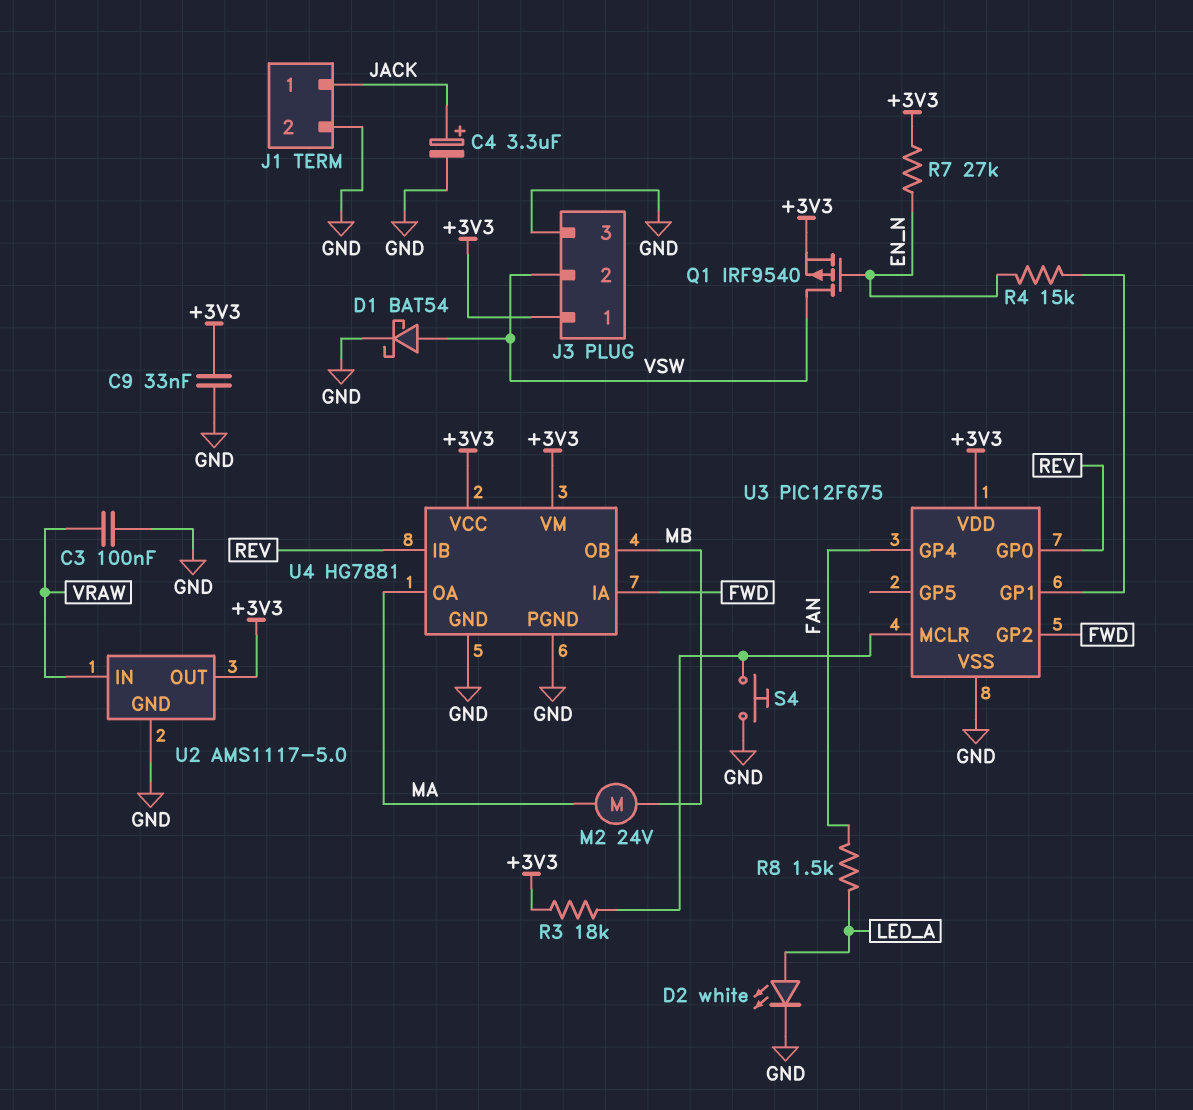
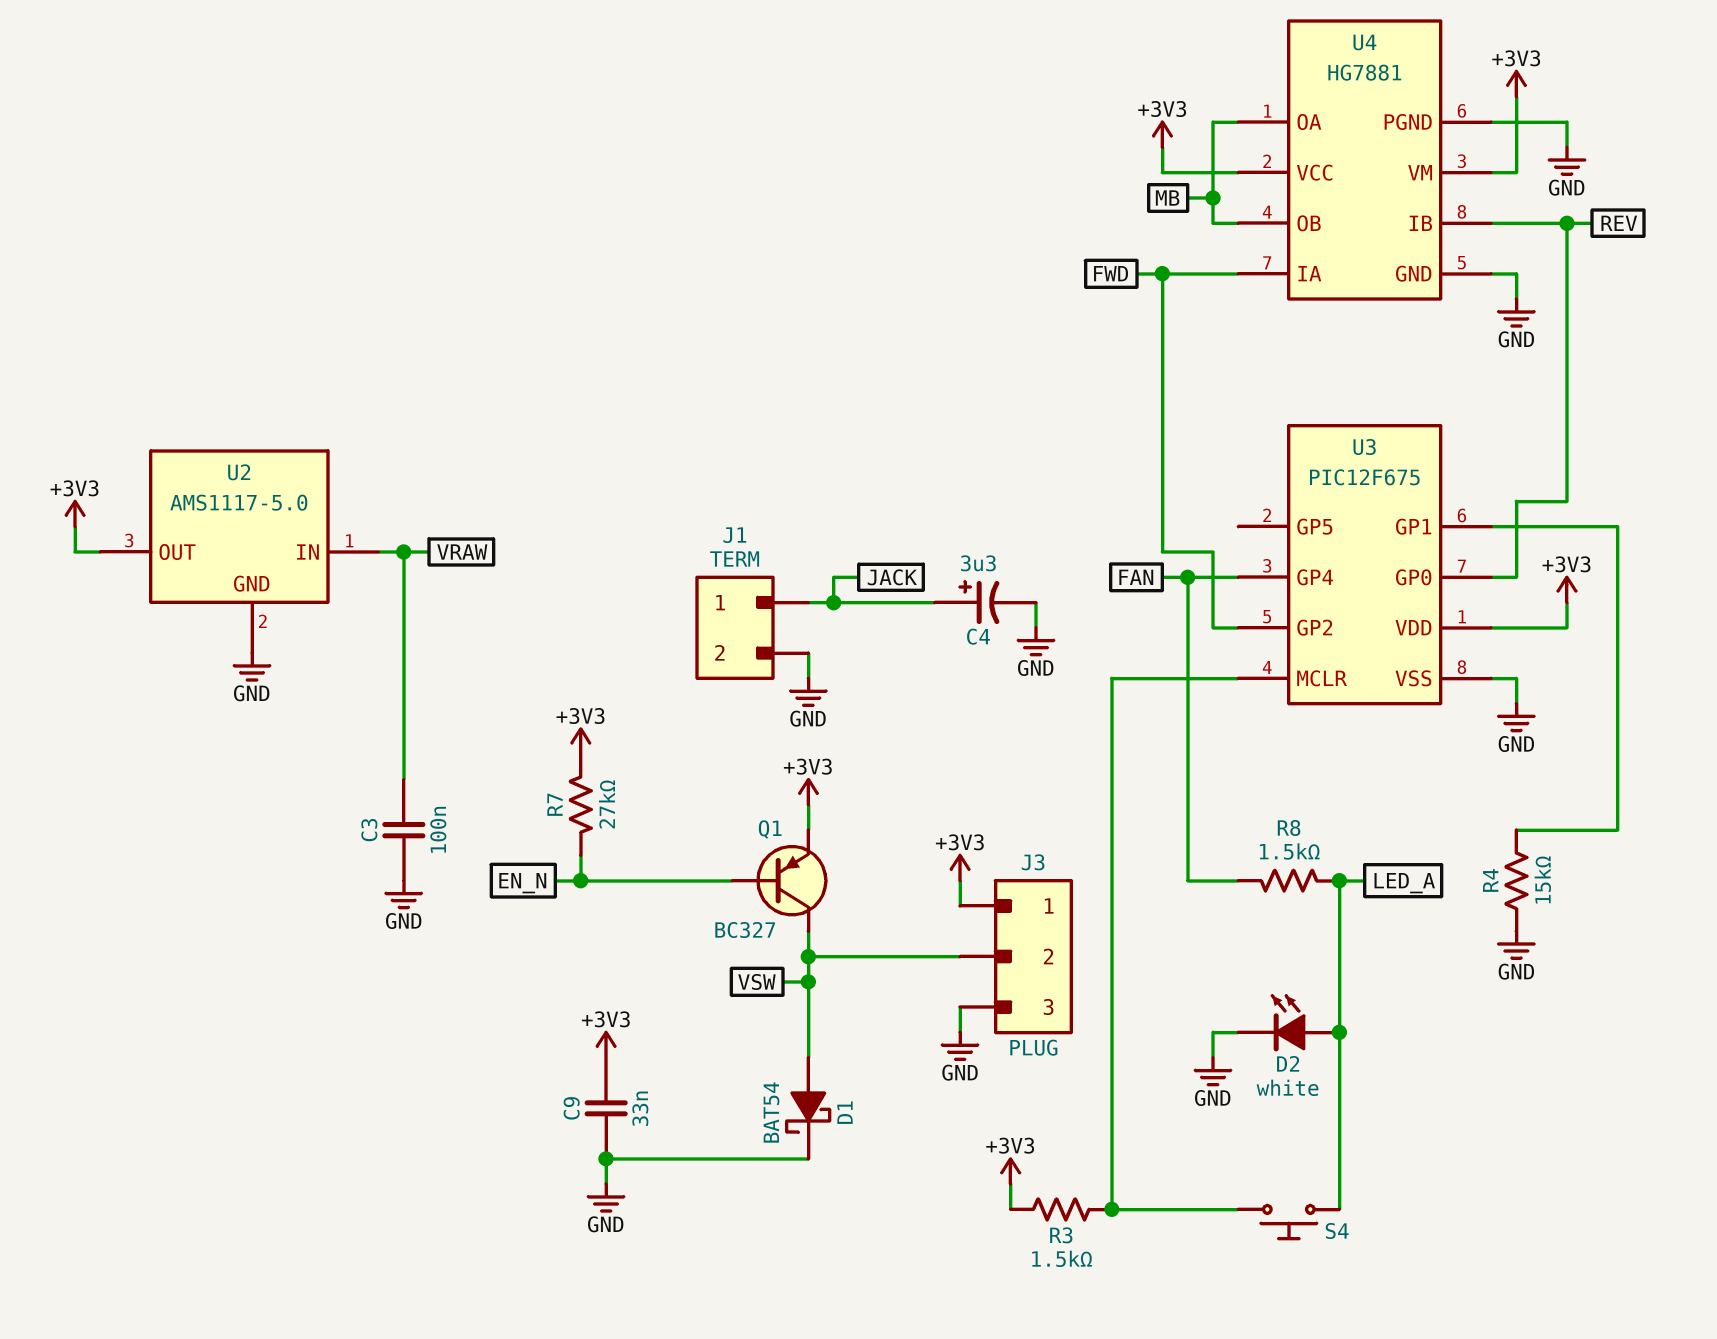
M2: motor 24V (MA, MB) -> none
Q1: PMOS IRF9540 (G EN_N, D VSW, S +3V3) -> PNP BC327 (B EN_N, C VSW, E +3V3)
R3: 18k (+3V3, U3/MCLR) -> 1.5k (+3V3, U3/MCLR)
R4: 15k (EN_N, U3/GP1) -> 15k (GND, U3/GP1)
S4: button (GND, U3/MCLR) -> button (LED_A, U3/MCLR)
U4 pin OA: MA -> MB

